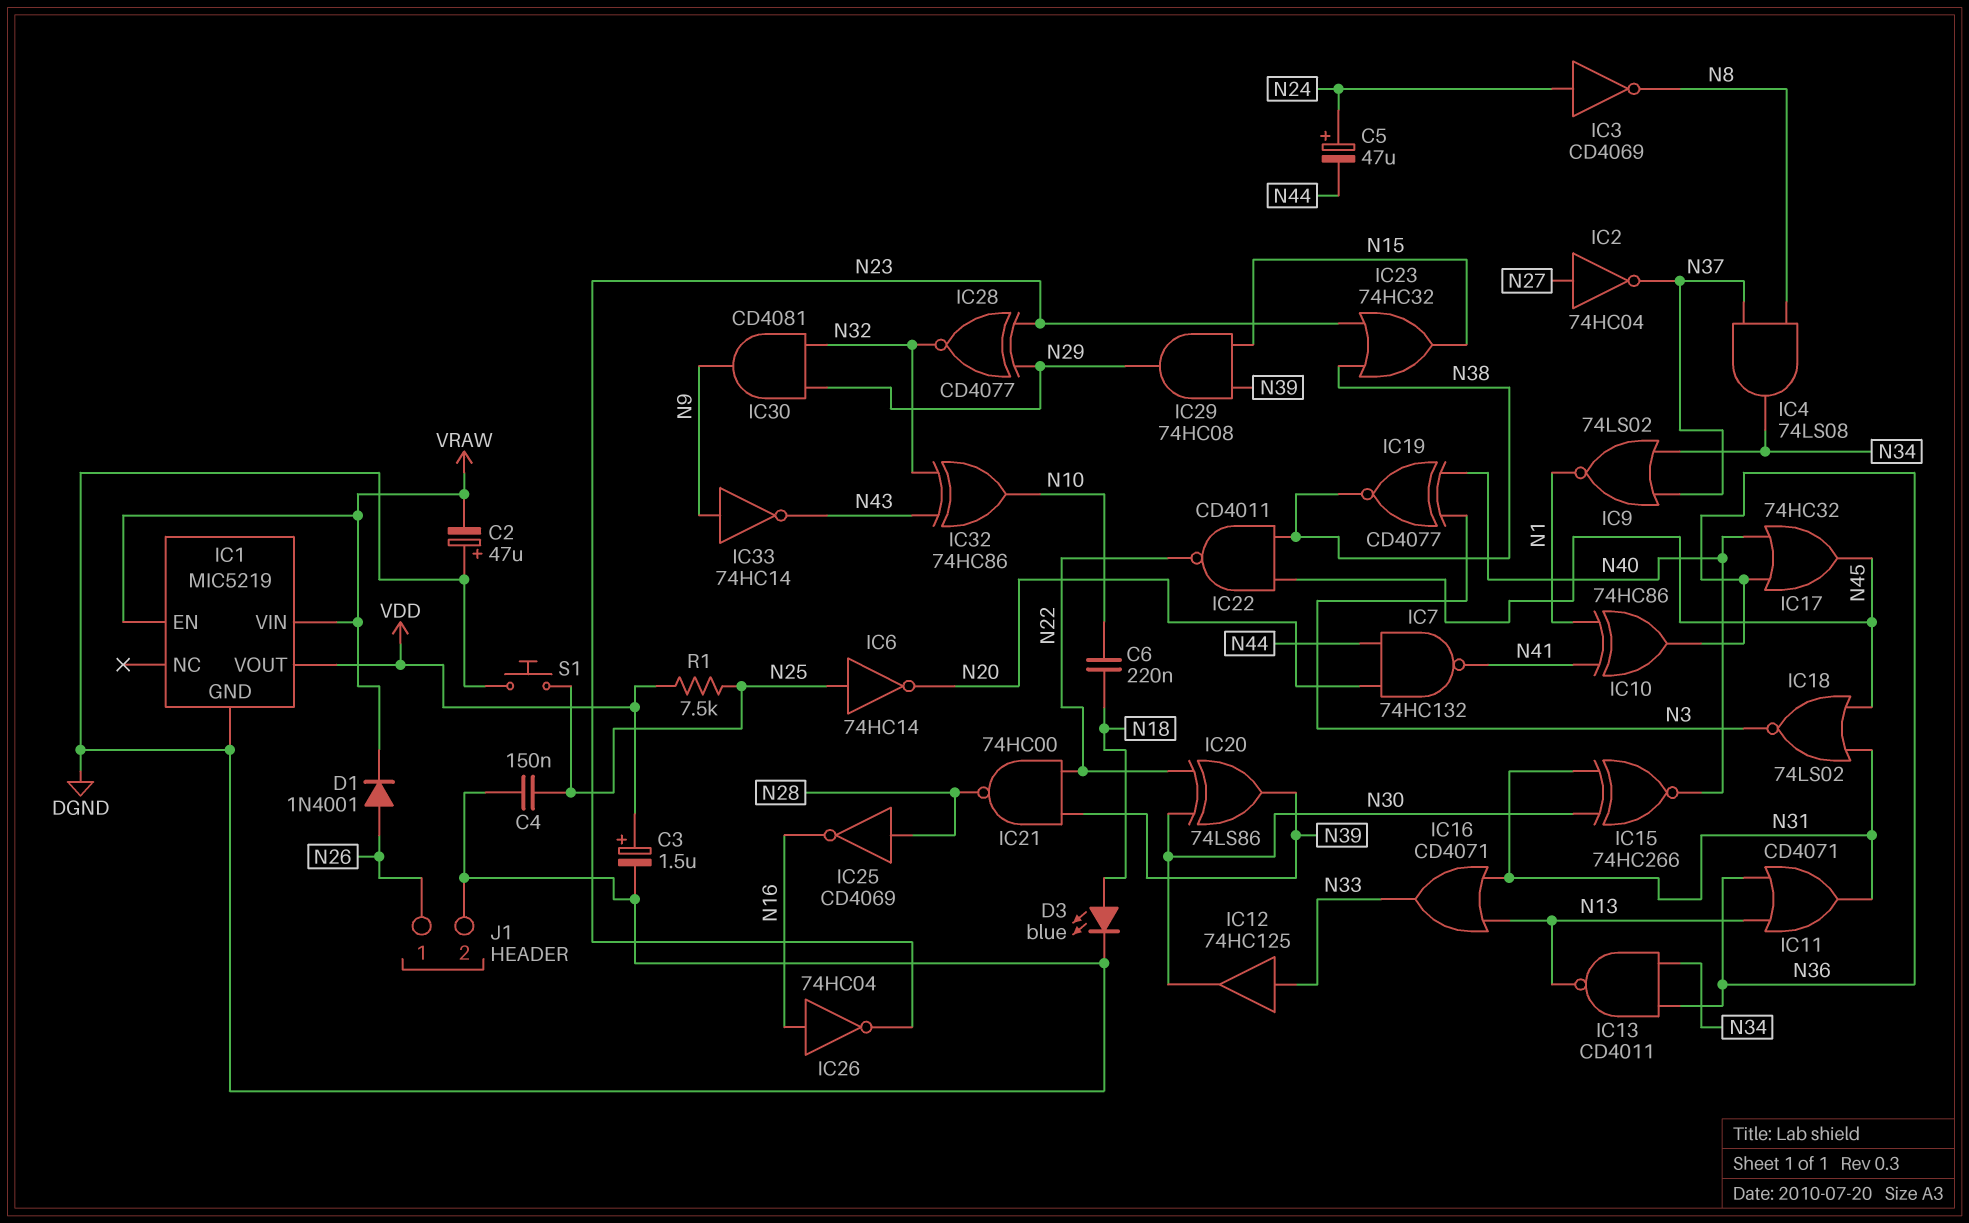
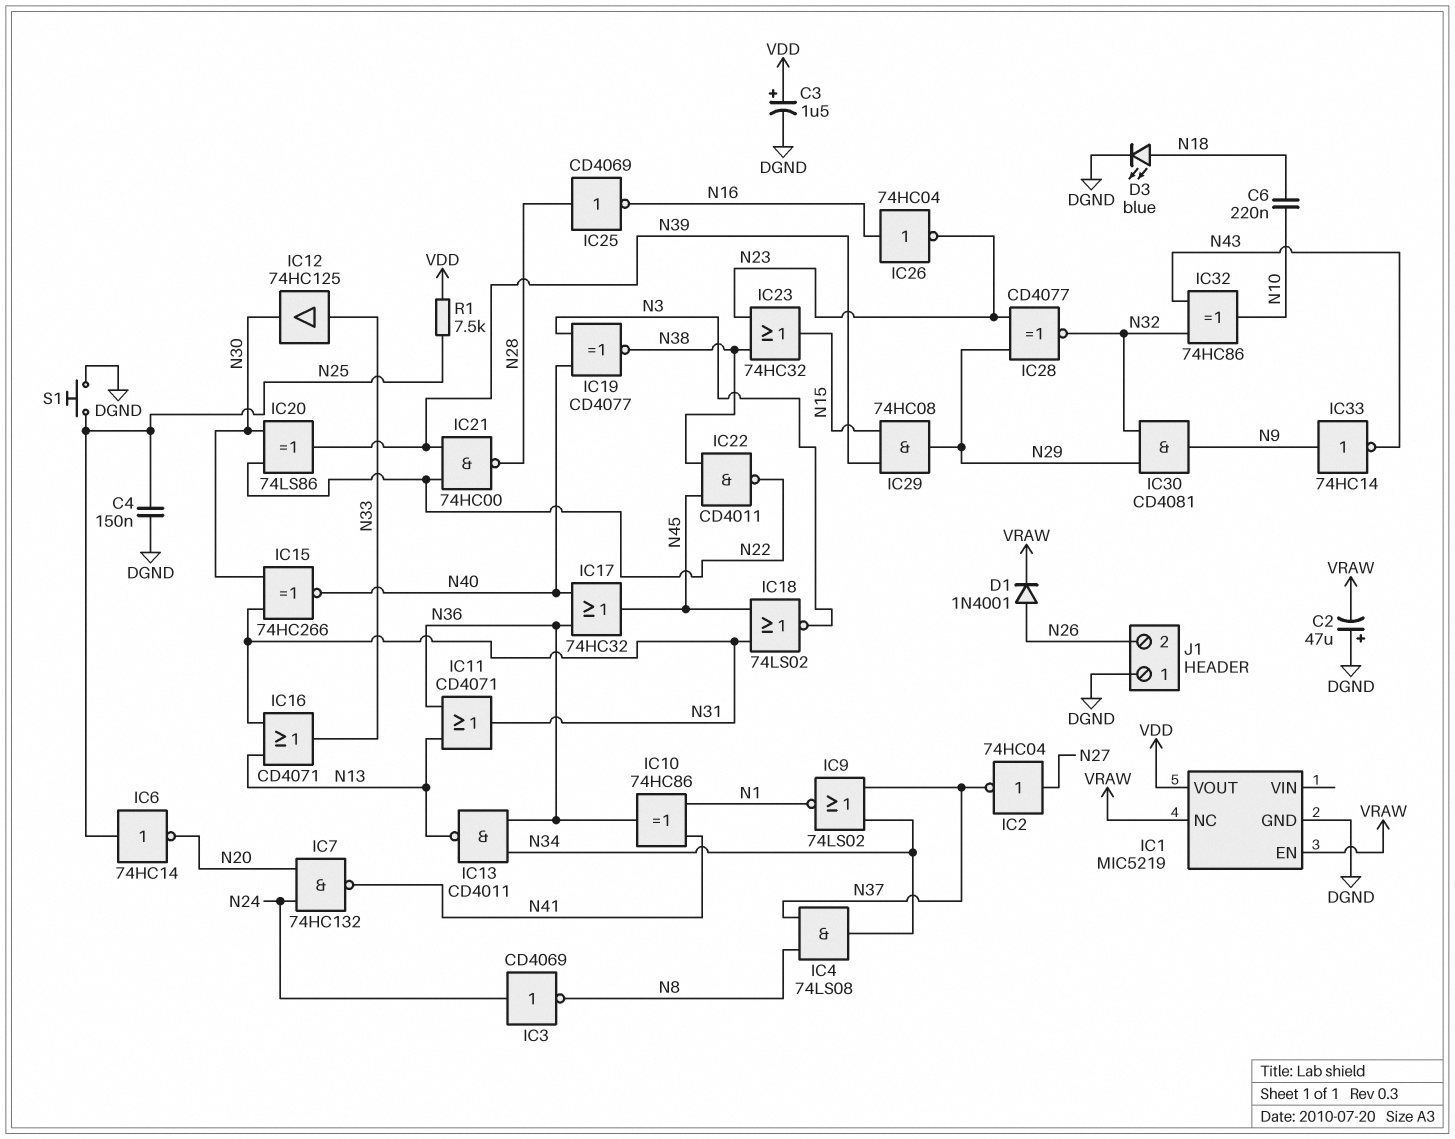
C5: 47uF (plus N24, minus N44) -> none
IC1 pin NC: none -> VRAW
IC1 pin VIN: VRAW -> none
IC7: NAND 74HC132 (in N20, in N44, out N41) -> NAND 74HC132 (in N20, in N24, out N41)
J1 pin 1: N26 -> DGND
J1 pin 2: DGND -> N26

